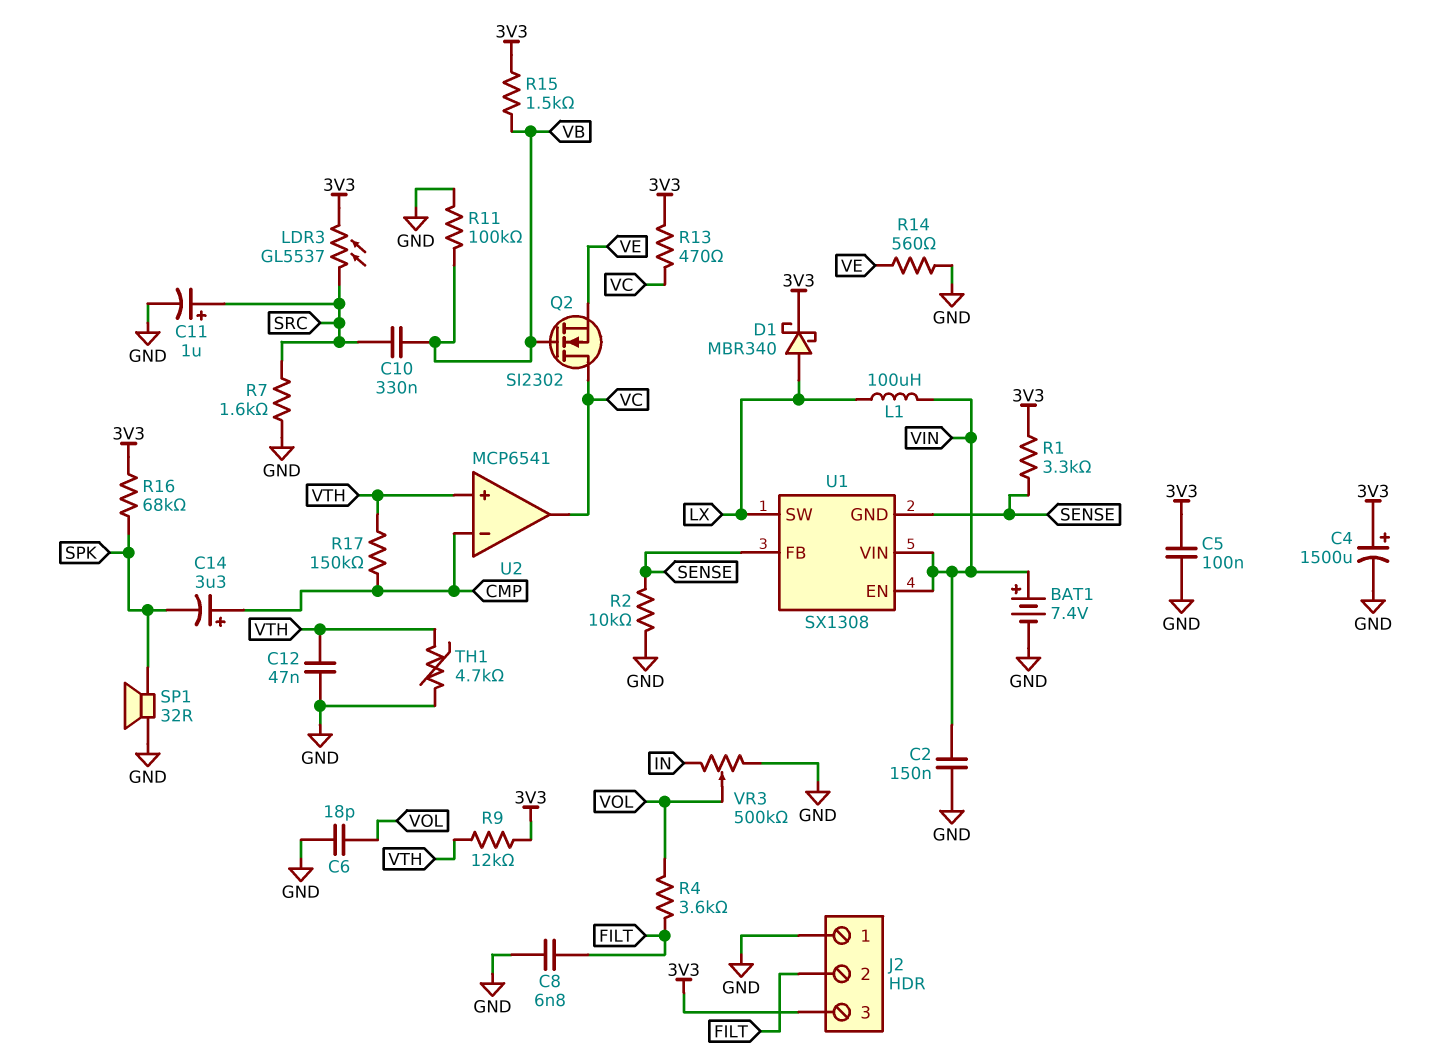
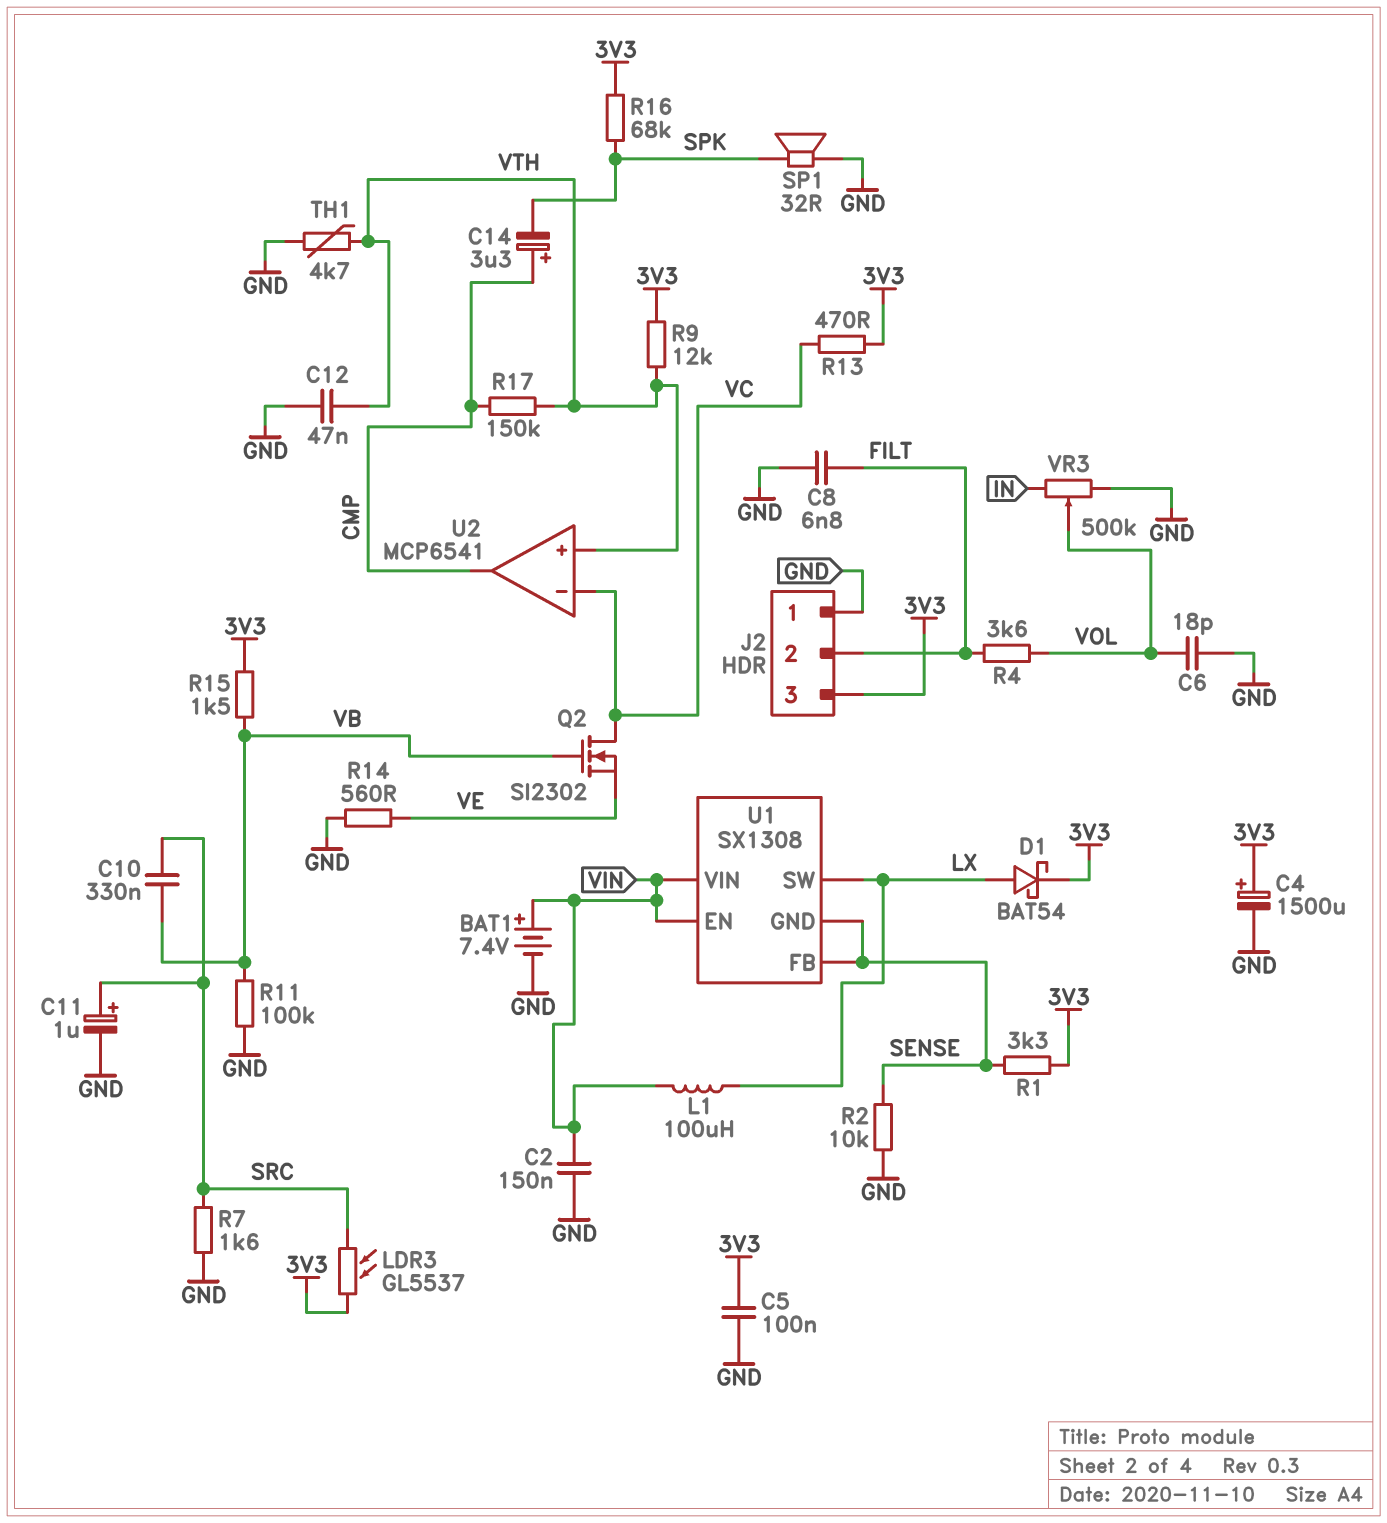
D1: schottky MBR340 (A LX, K 3V3) -> schottky BAT54 (A LX, K 3V3)
U2 pin in-: CMP -> VC
U2 pin out: VC -> CMP

